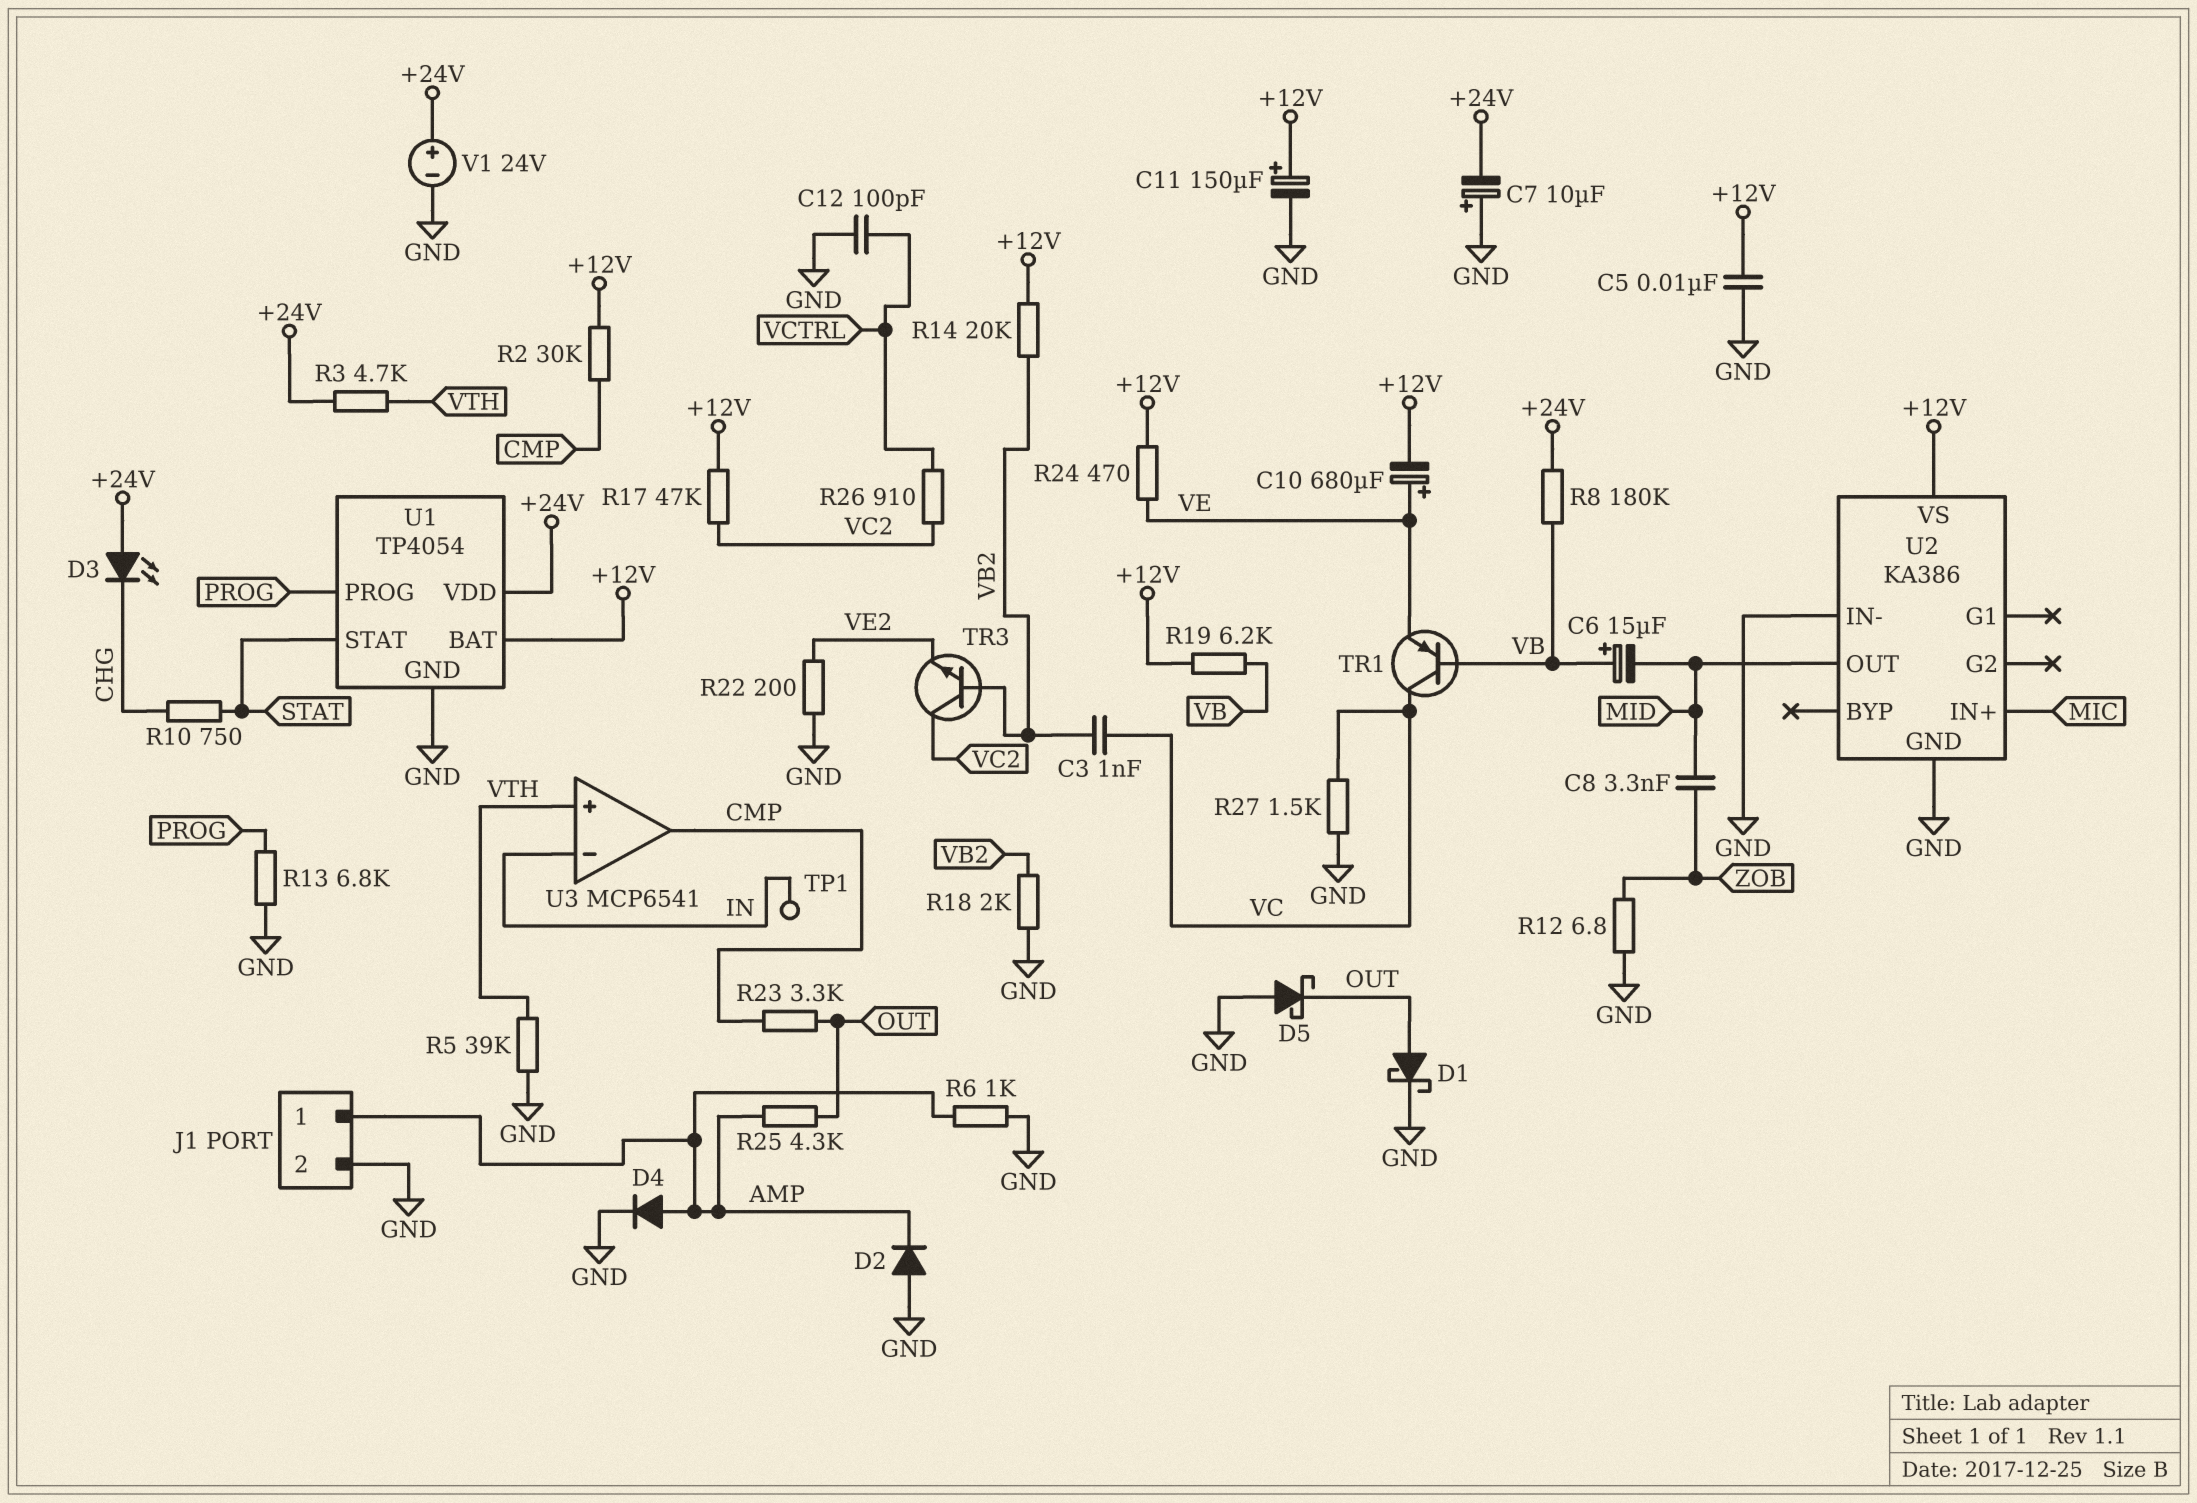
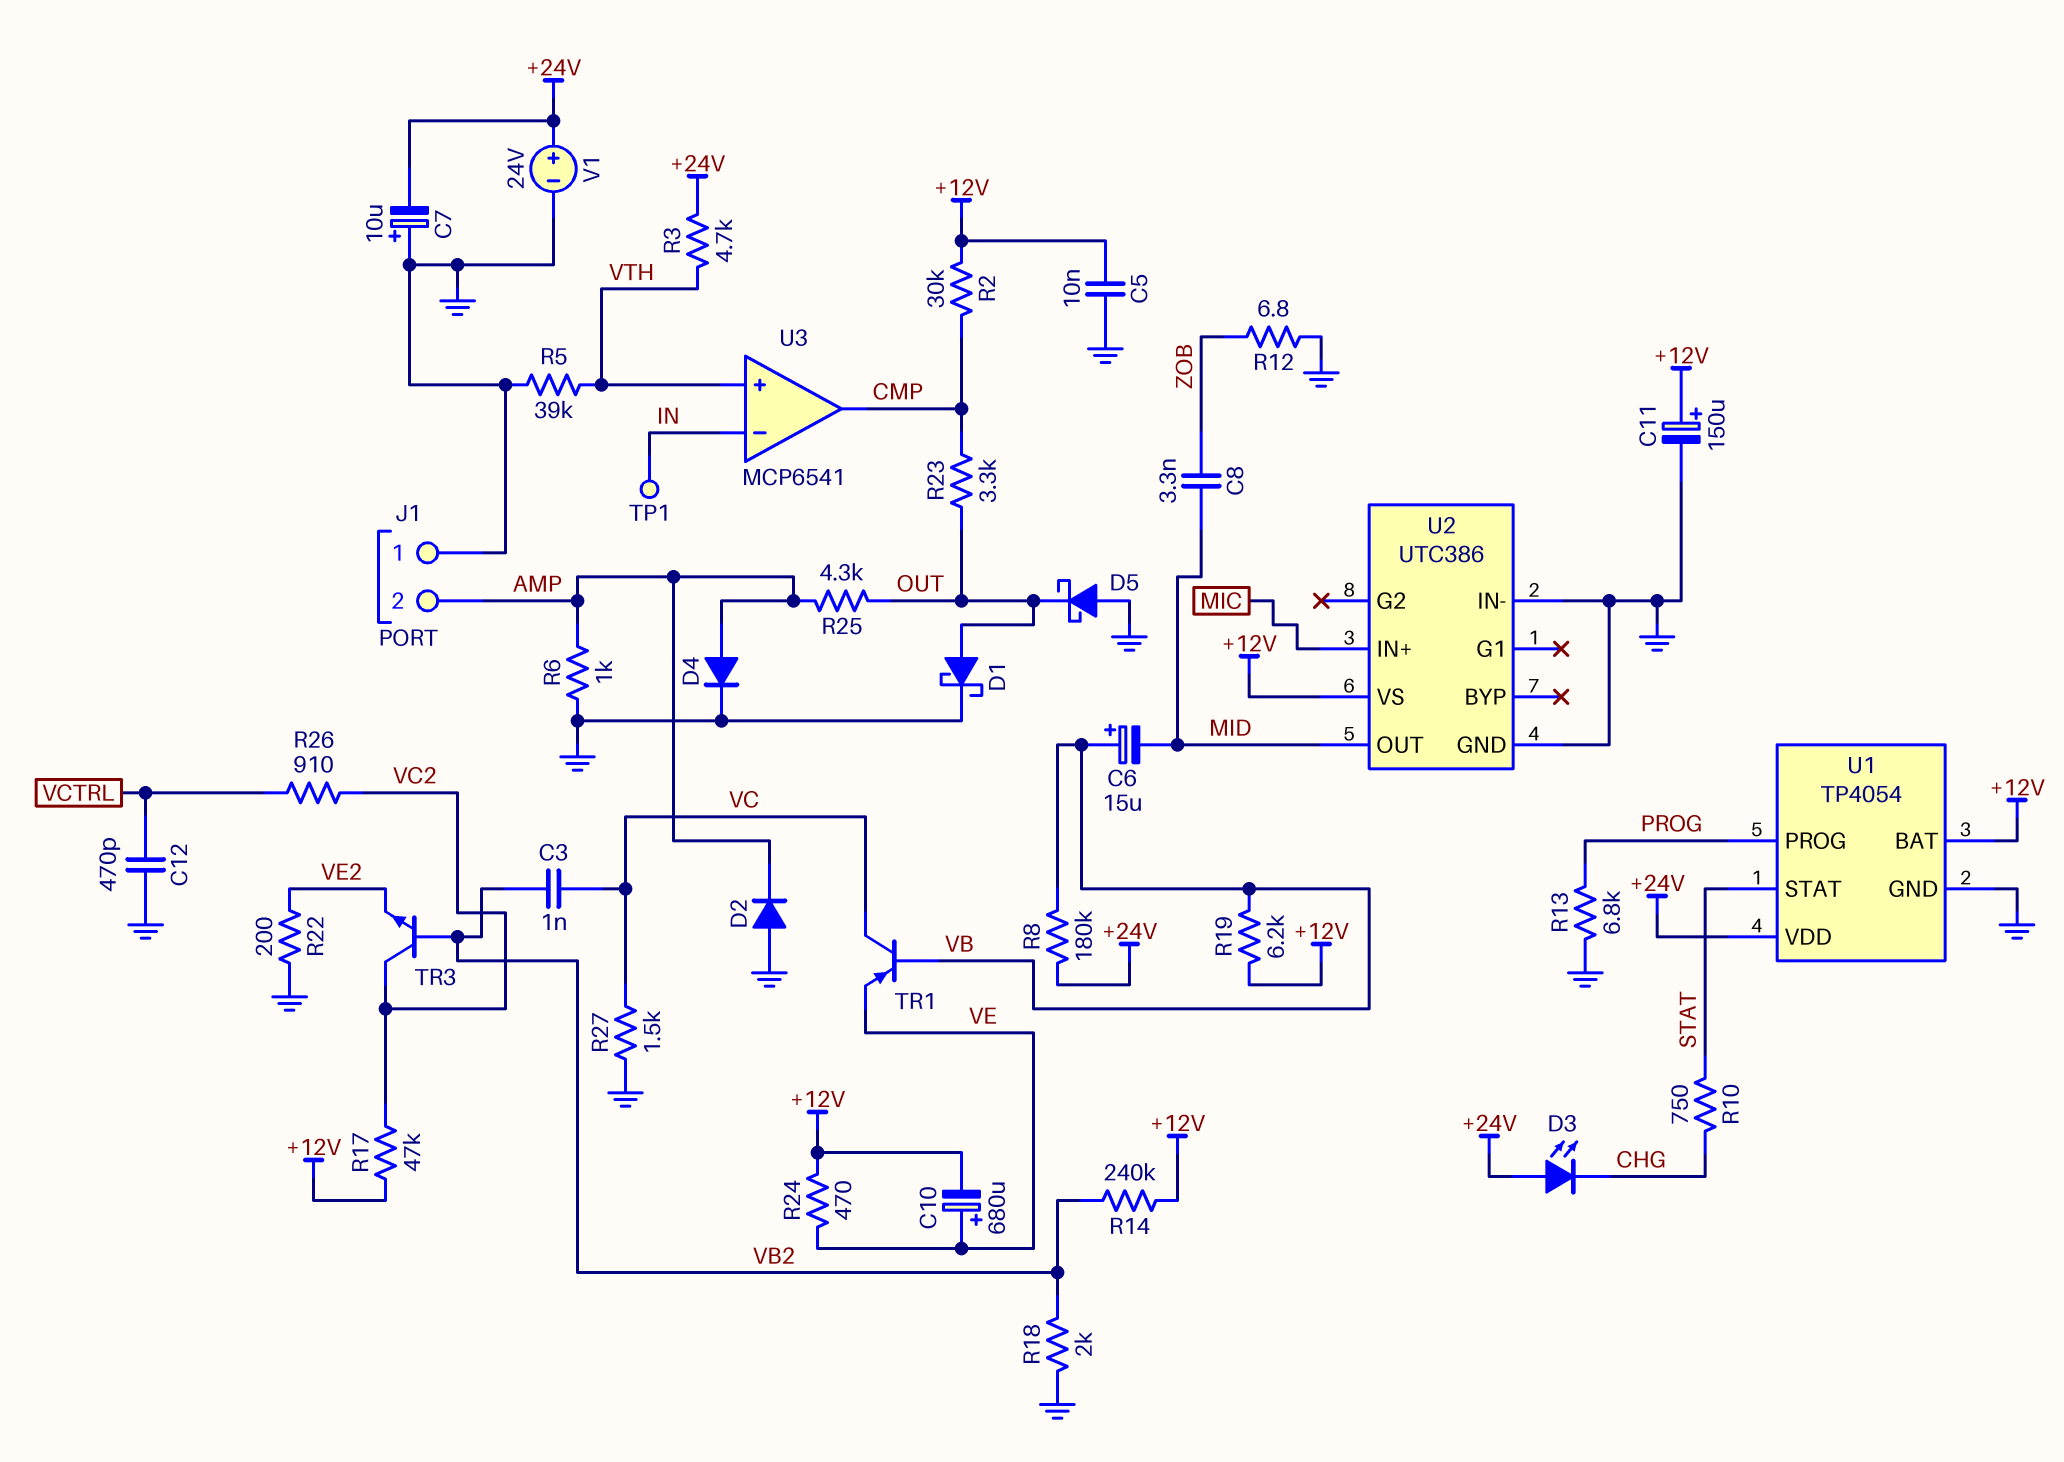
C12: 100pF (GND, VCTRL) -> 470pF (GND, VCTRL)
J1 pin 1: AMP -> GND
J1 pin 2: GND -> AMP
R14: 20k (+12V, VB2) -> 240k (+12V, VB2)
U2: KA386 -> UTC386

